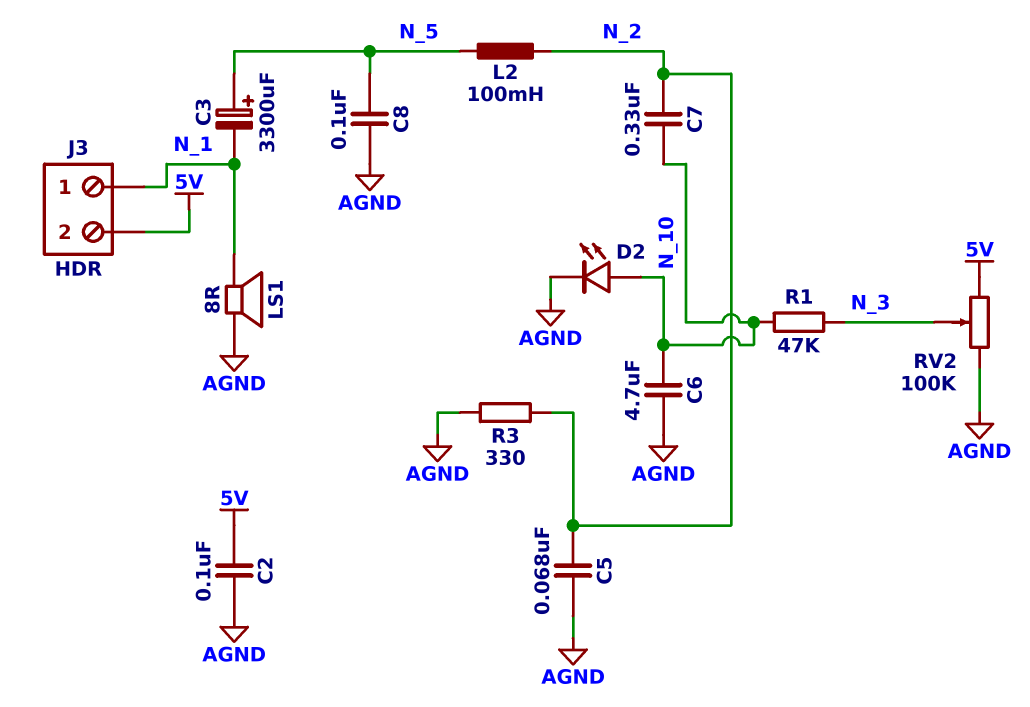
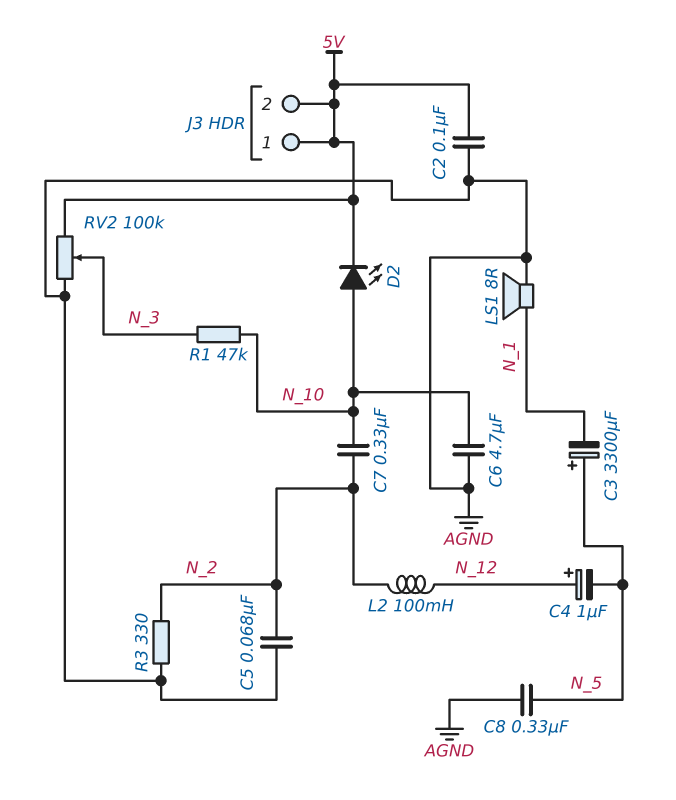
C4: none -> 1uF (plus N_12, minus N_5)
C8: 100nF (AGND, N_5) -> 330nF (AGND, N_5)
D2: LED (A N_10, K AGND) -> LED (A N_10, K 5V)
J3 pin 1: N_1 -> 5V
L2: 100mH (N_2, N_5) -> 100mH (N_2, N_12)

